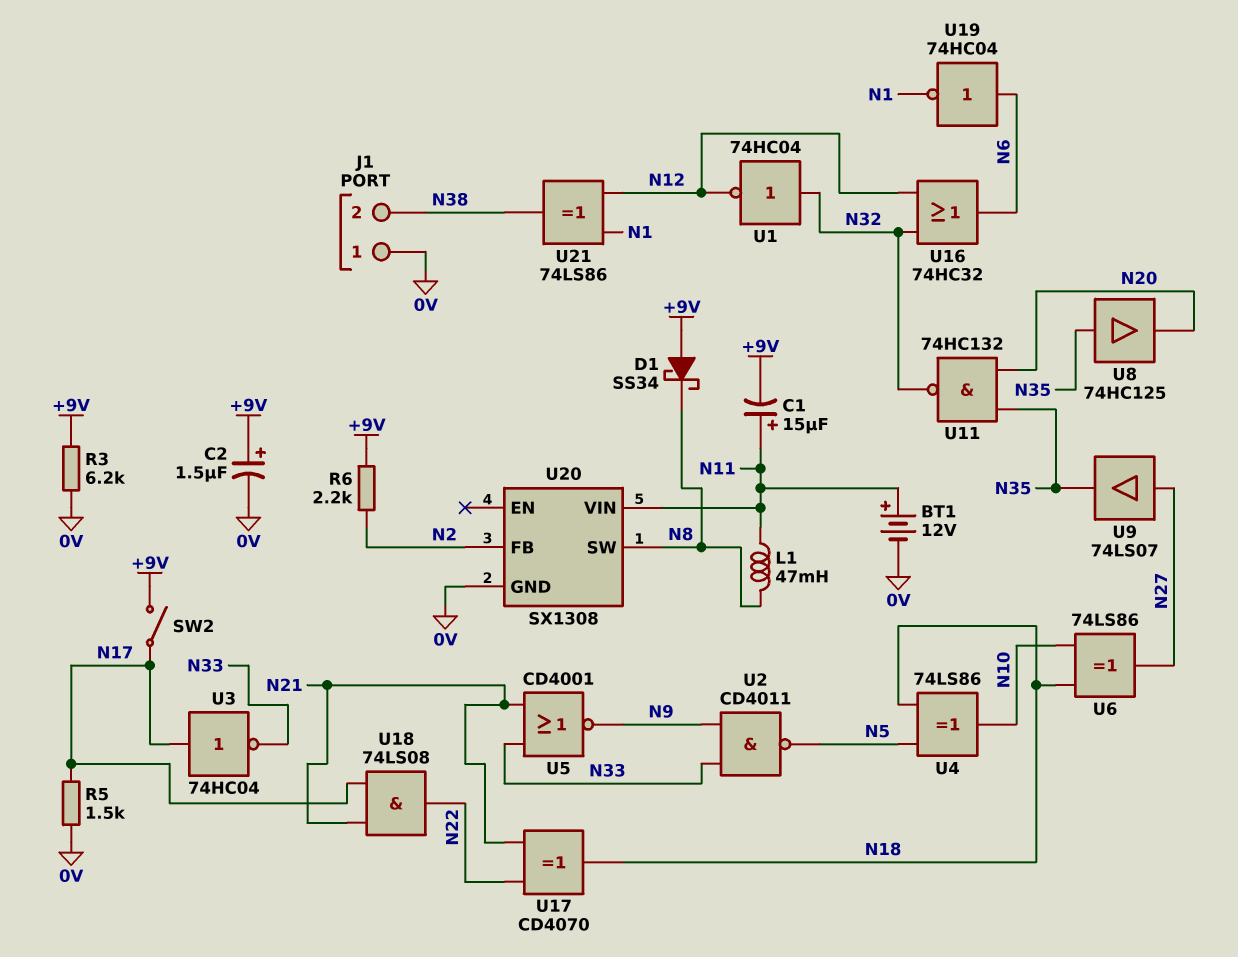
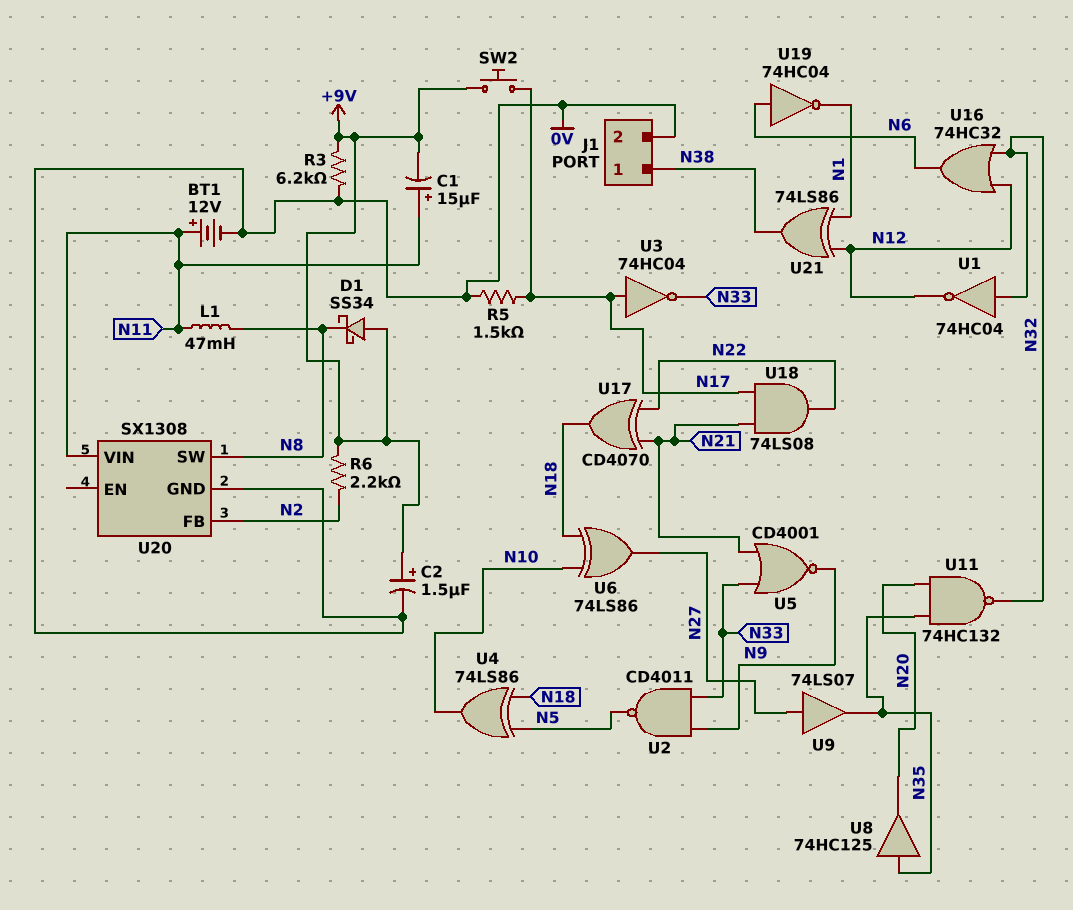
J1 pin 1: 0V -> N38
J1 pin 2: N38 -> 0V
SW2: switch (+9V, N17) -> button (+9V, N17)

